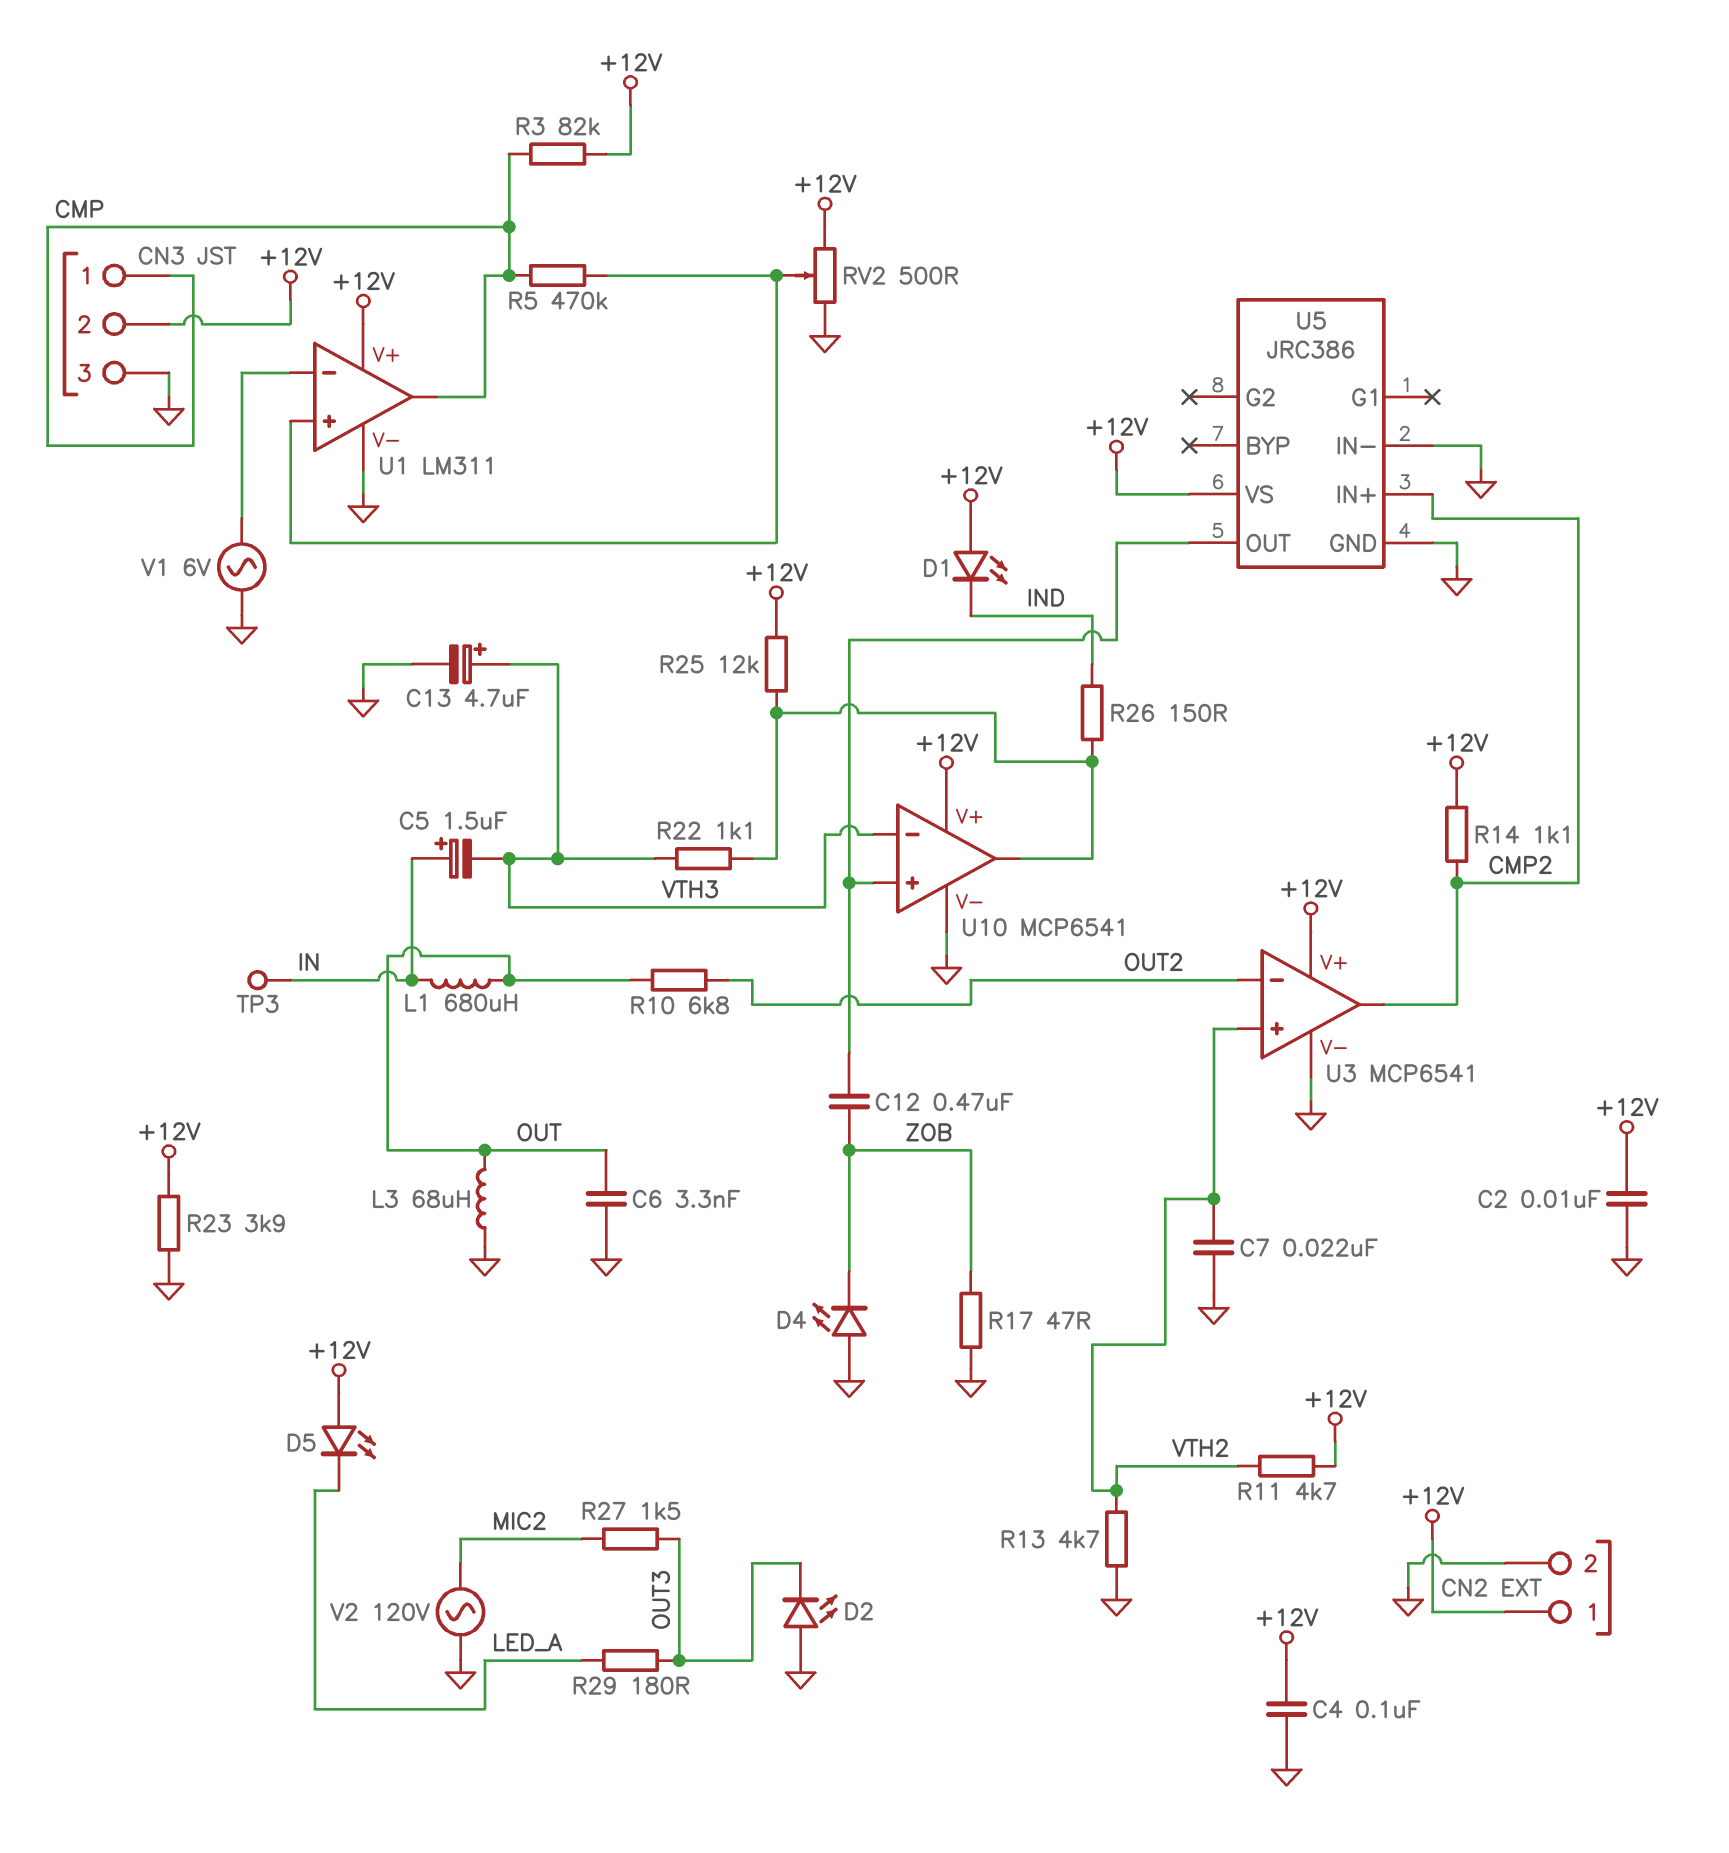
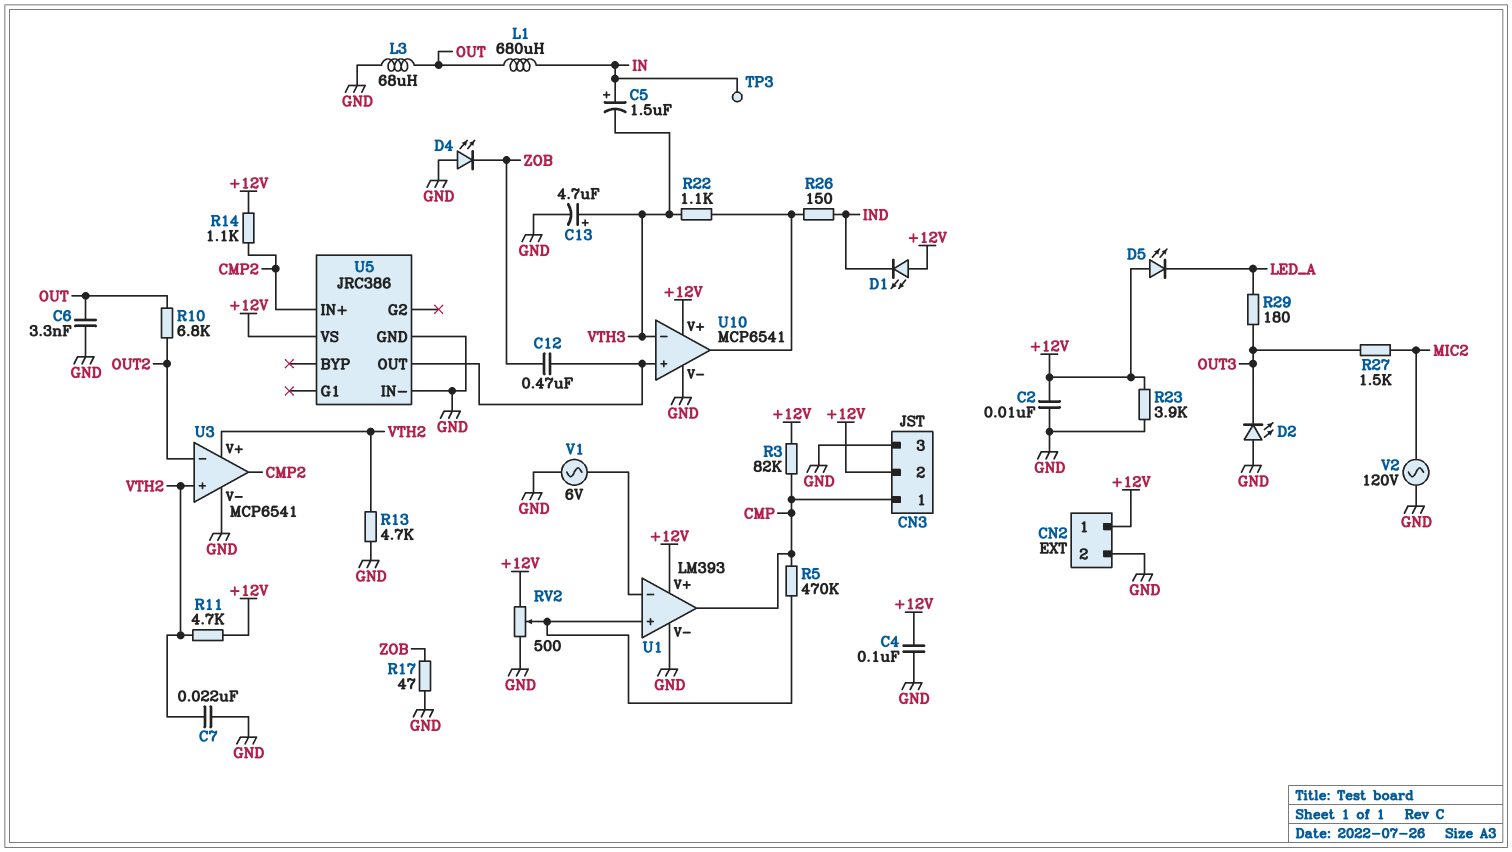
R25: 12k (+12V, U10/out) -> none
U1: LM311 -> LM393
U3 pin V+: +12V -> VTH2

